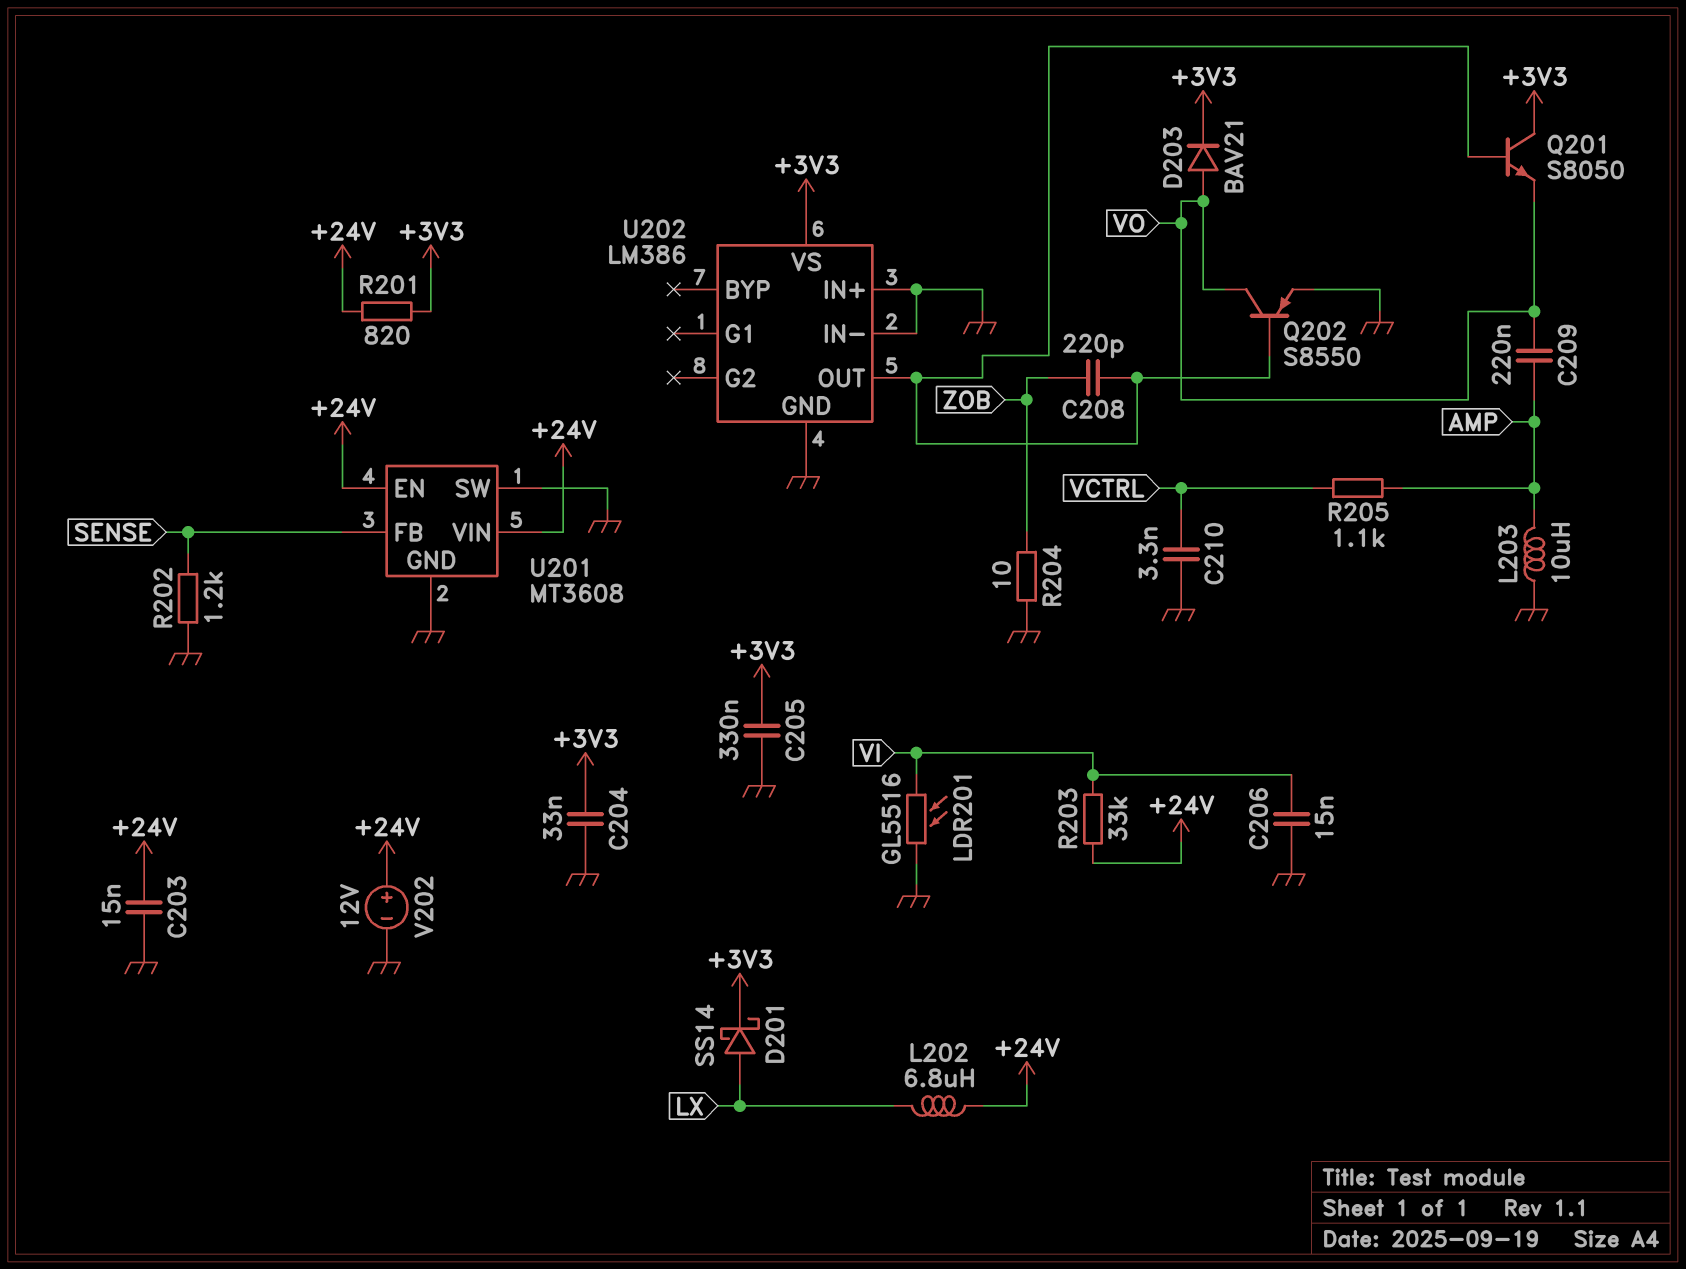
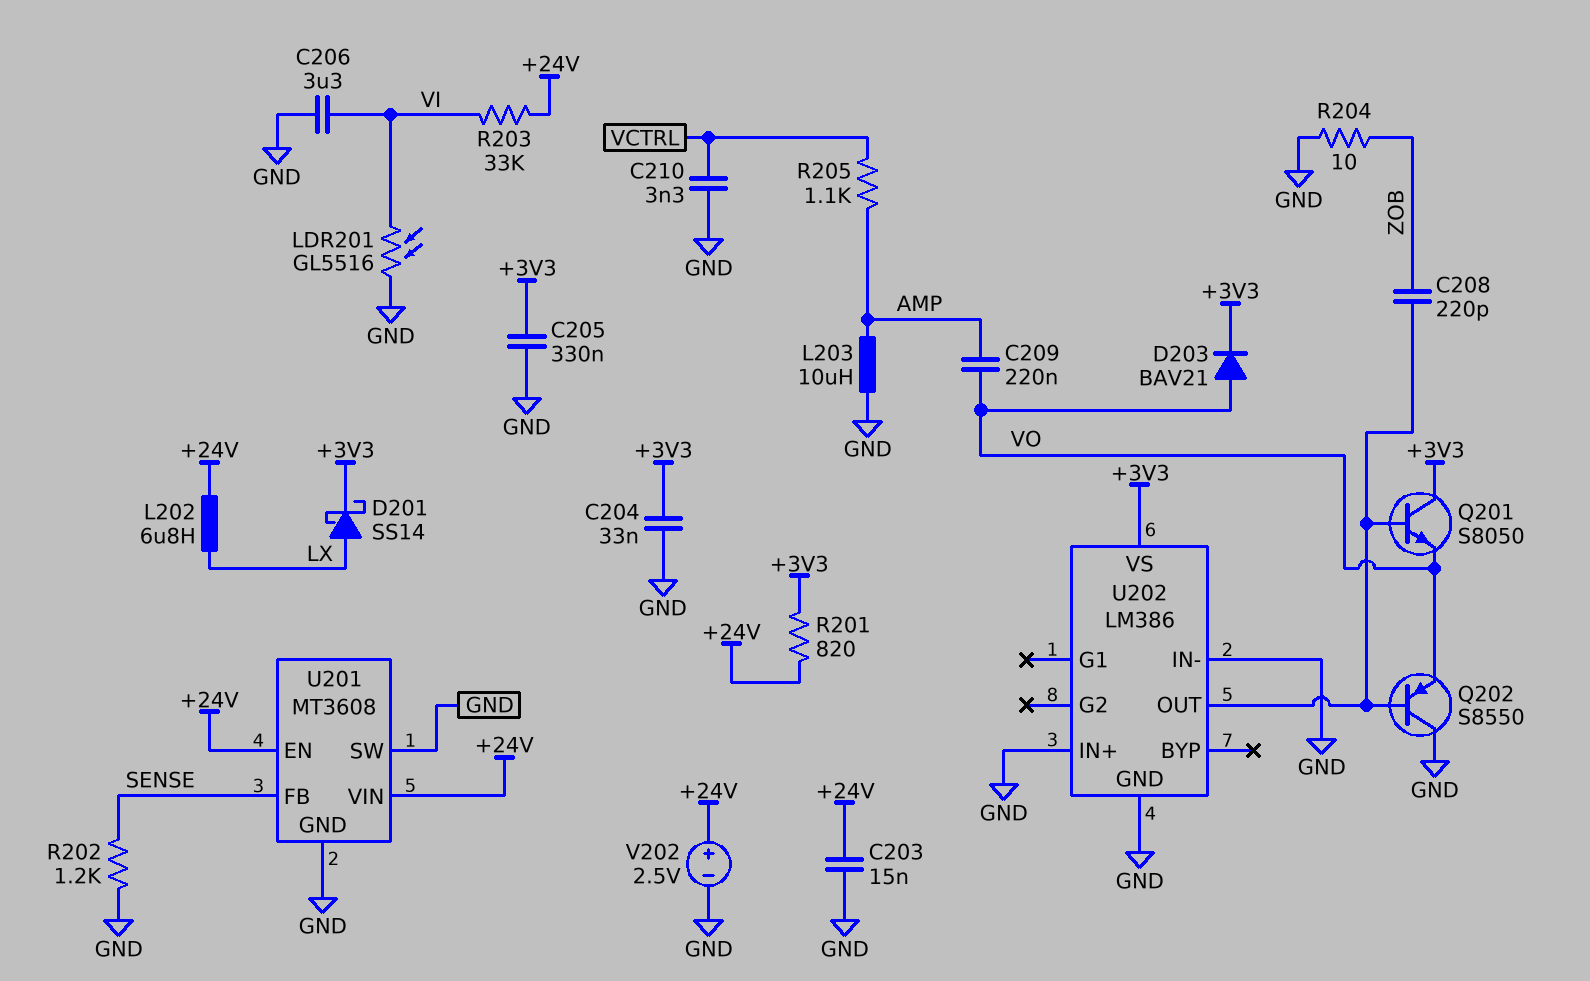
C206: 15nF (GND, VI) -> 3.3uF (GND, VI)
Q202: PNP S8550 (B U202/OUT, C VO, E GND) -> PNP S8550 (B U202/OUT, C GND, E VO)
V202: 12V (plus +24V, minus GND) -> 2.5V (plus +24V, minus GND)

